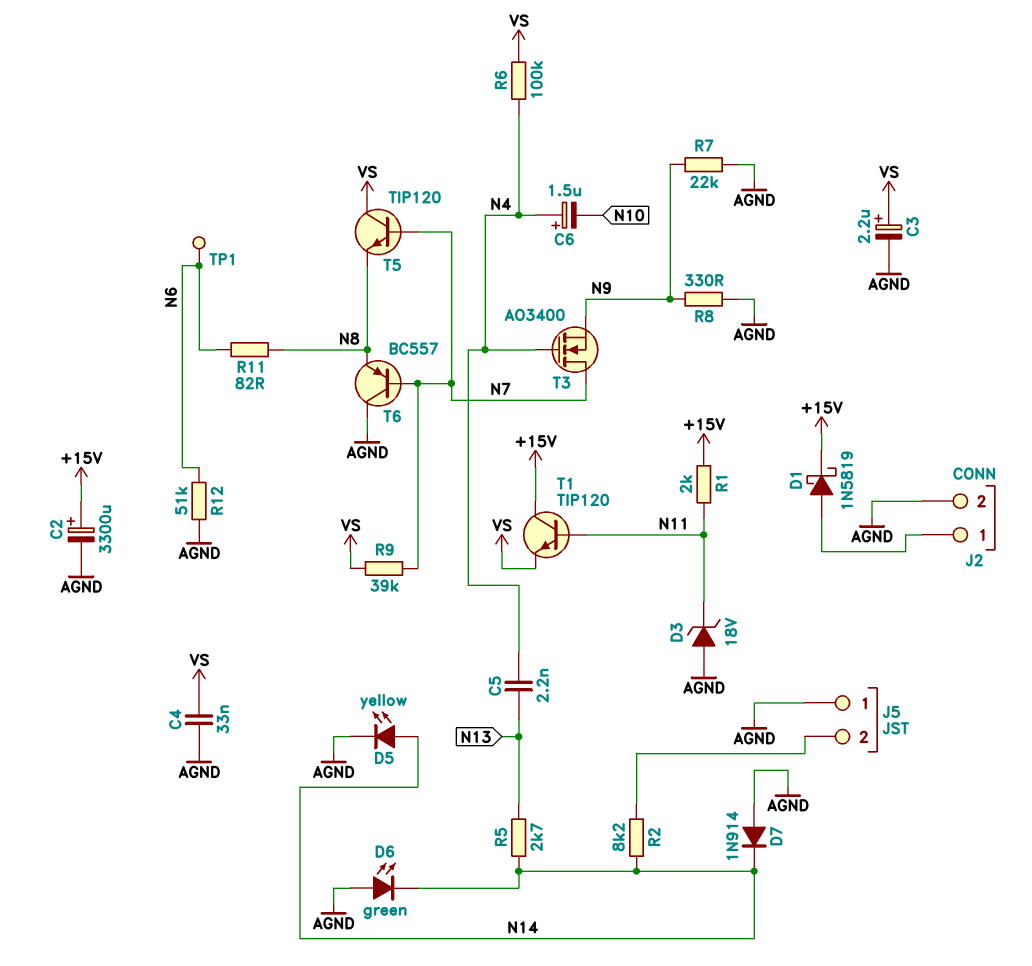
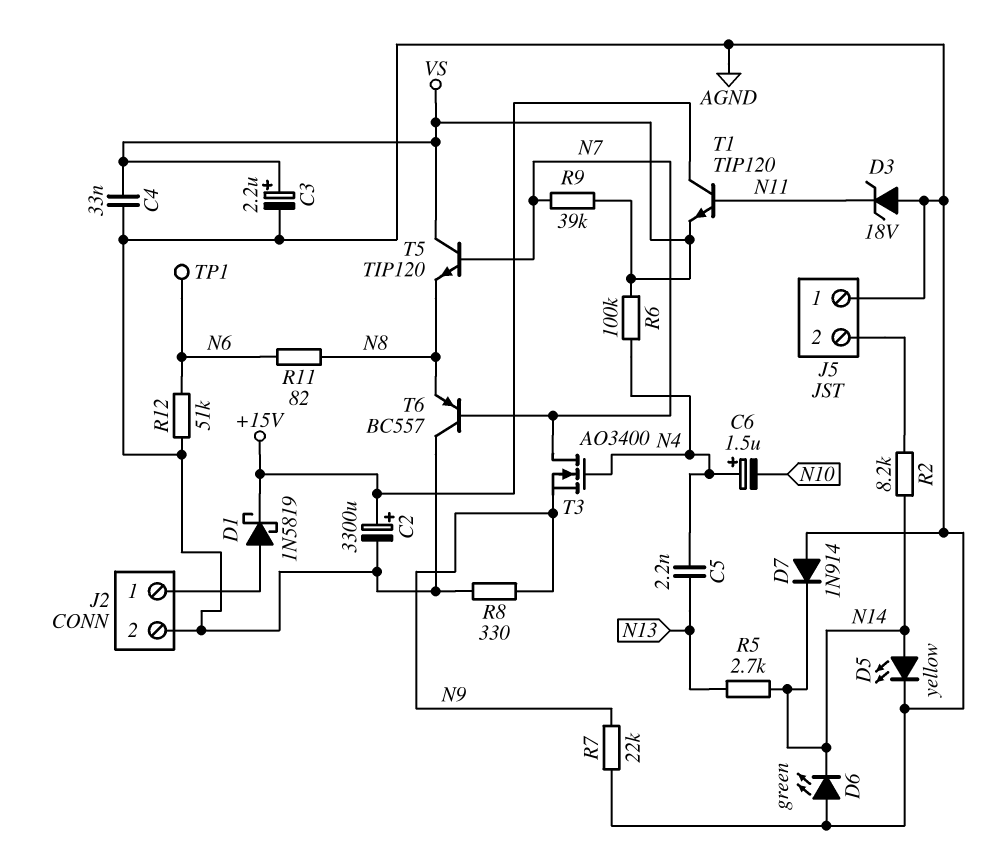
R1: 2k (+15V, N11) -> none

